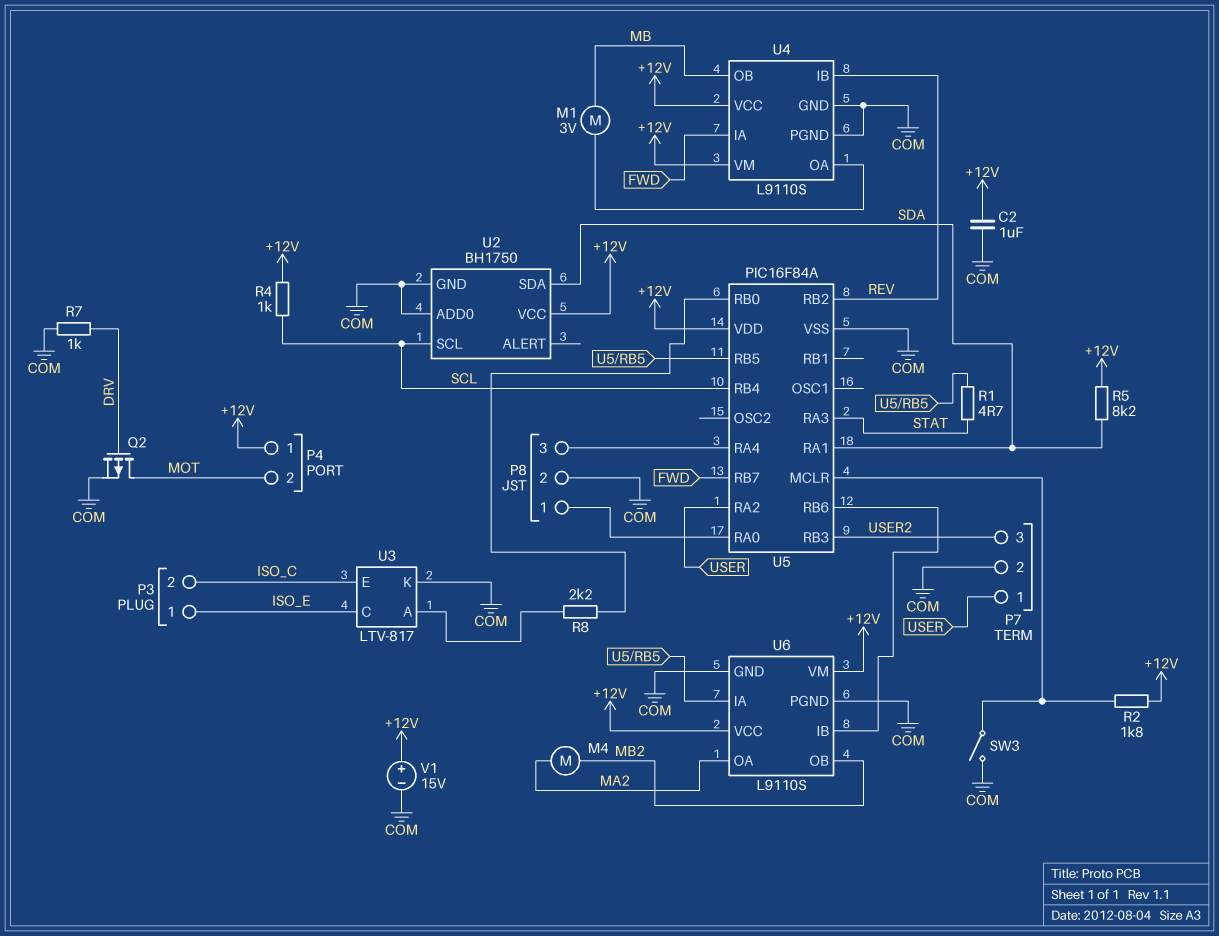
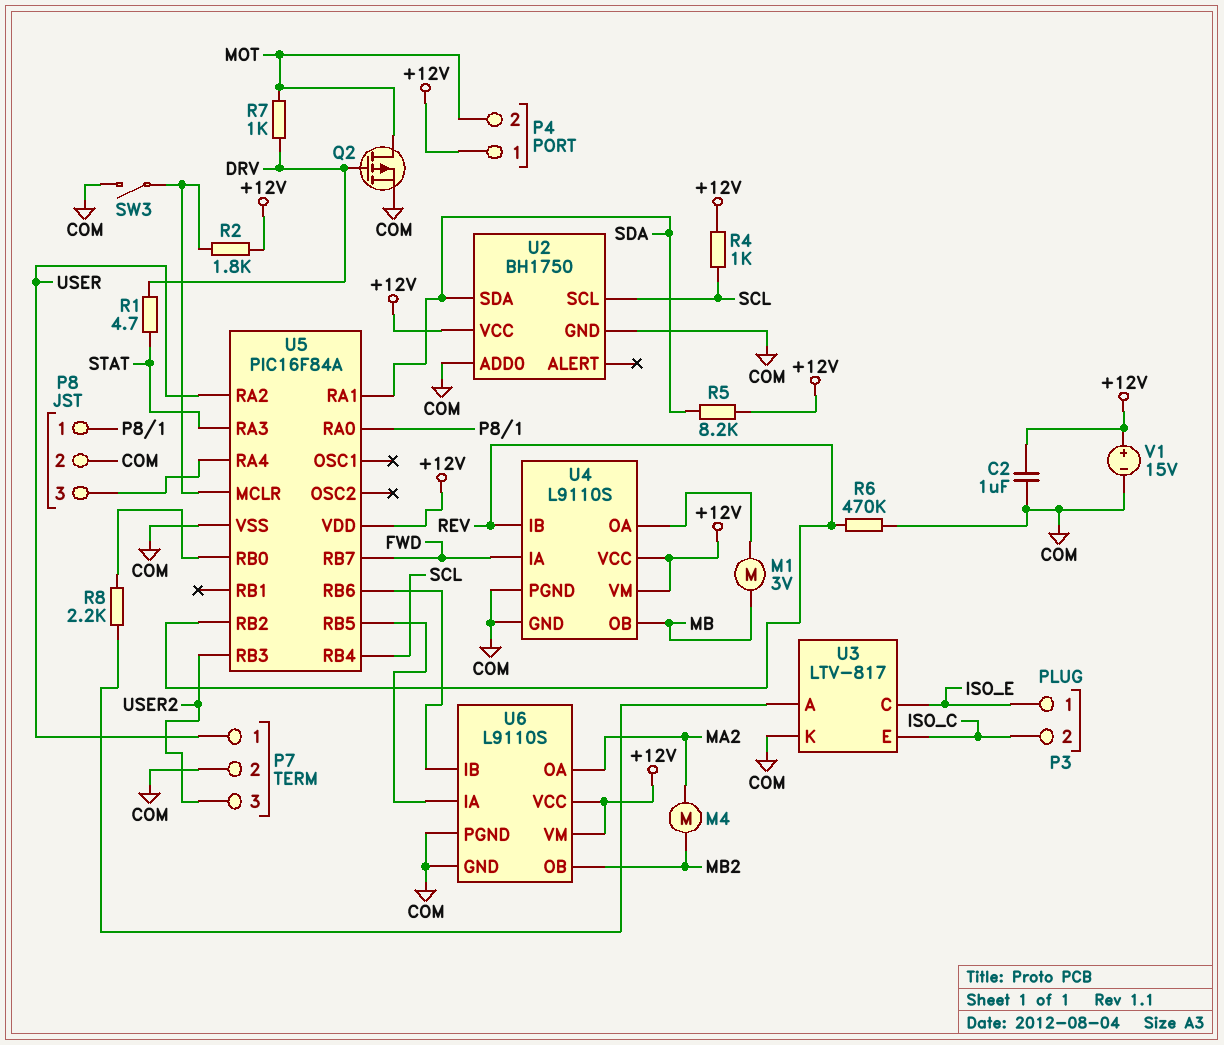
R1: 4.7 (STAT, U5/RB5) -> 4.7 (DRV, STAT)
R6: none -> 470k (COM, REV)
R7: 1k (COM, DRV) -> 1k (DRV, MOT)

